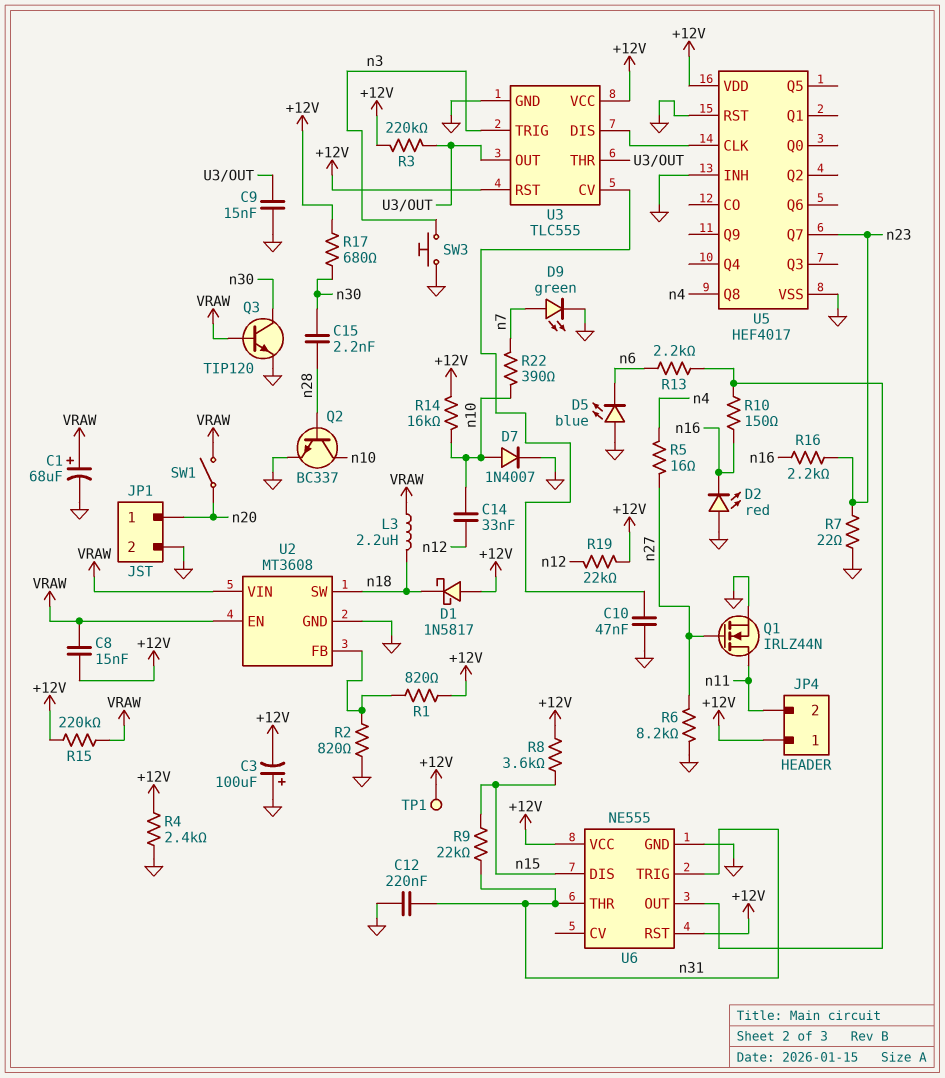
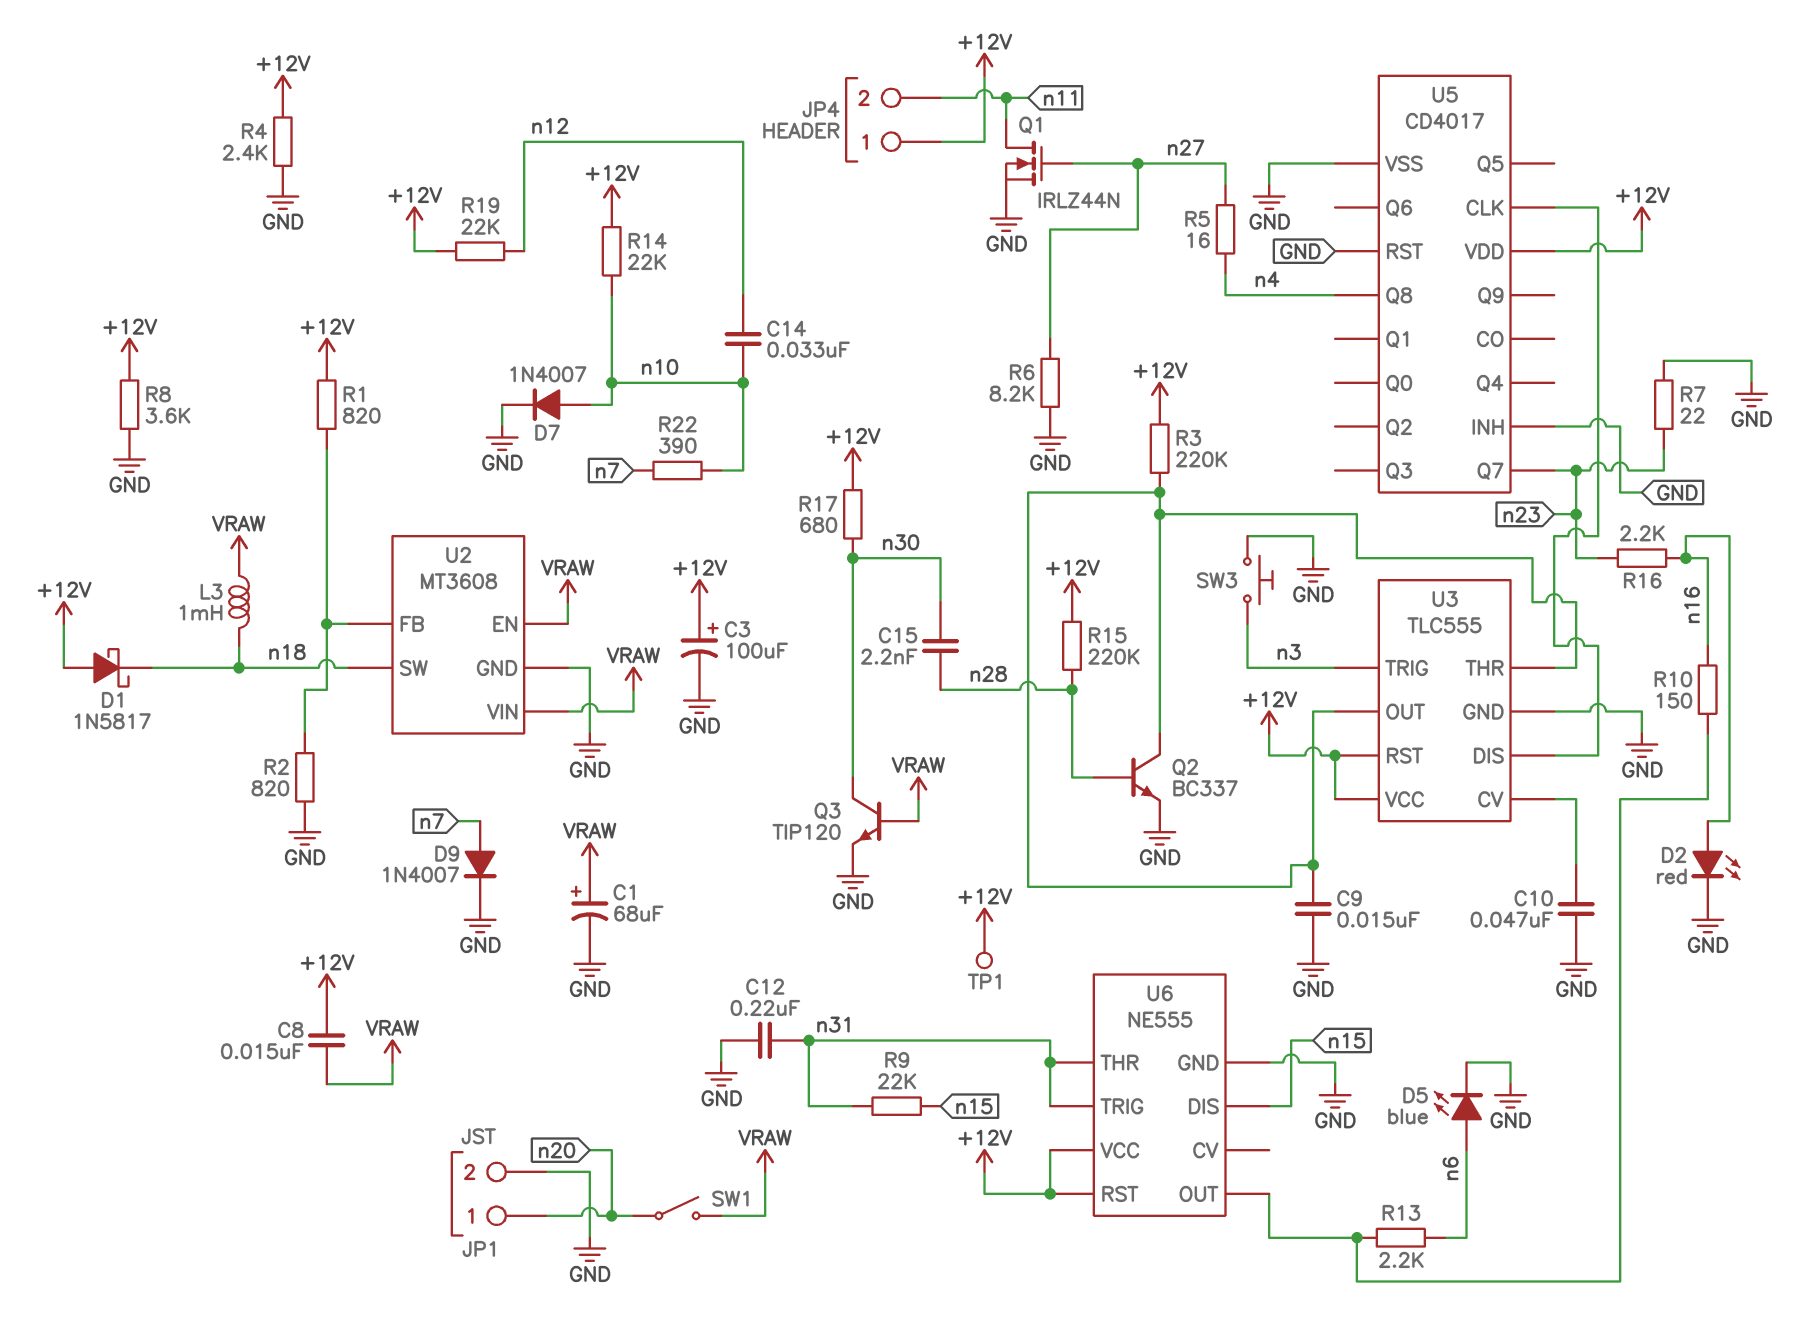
C3: 100uF (plus GND, minus +12V) -> 100uF (plus +12V, minus GND)
D2: LED red (A GND, K n16) -> LED red (A n16, K GND)
D5: LED blue (A GND, K n6) -> LED blue (A n6, K GND)
D9: LED green (A n7, K GND) -> diode 1N4007 (A n7, K GND)
L3: 2.2uH (VRAW, n18) -> 1mH (VRAW, n18)
Q2: NPN BC337 (B n28, C n10, E GND) -> NPN BC337 (B n28, C U3/OUT, E GND)
R8: 3.6k (+12V, n15) -> 3.6k (+12V, GND)
R14: 16k (+12V, n10) -> 22k (+12V, n10)
R15: 220k (+12V, VRAW) -> 220k (+12V, n28)
U5: HEF4017 -> CD4017

